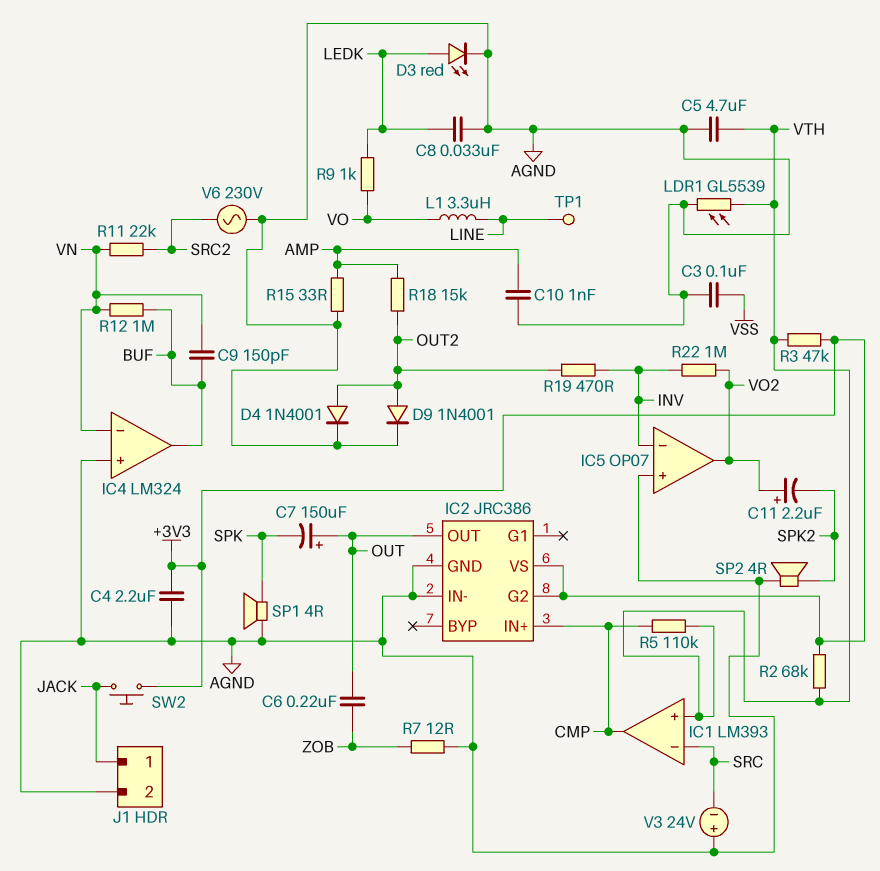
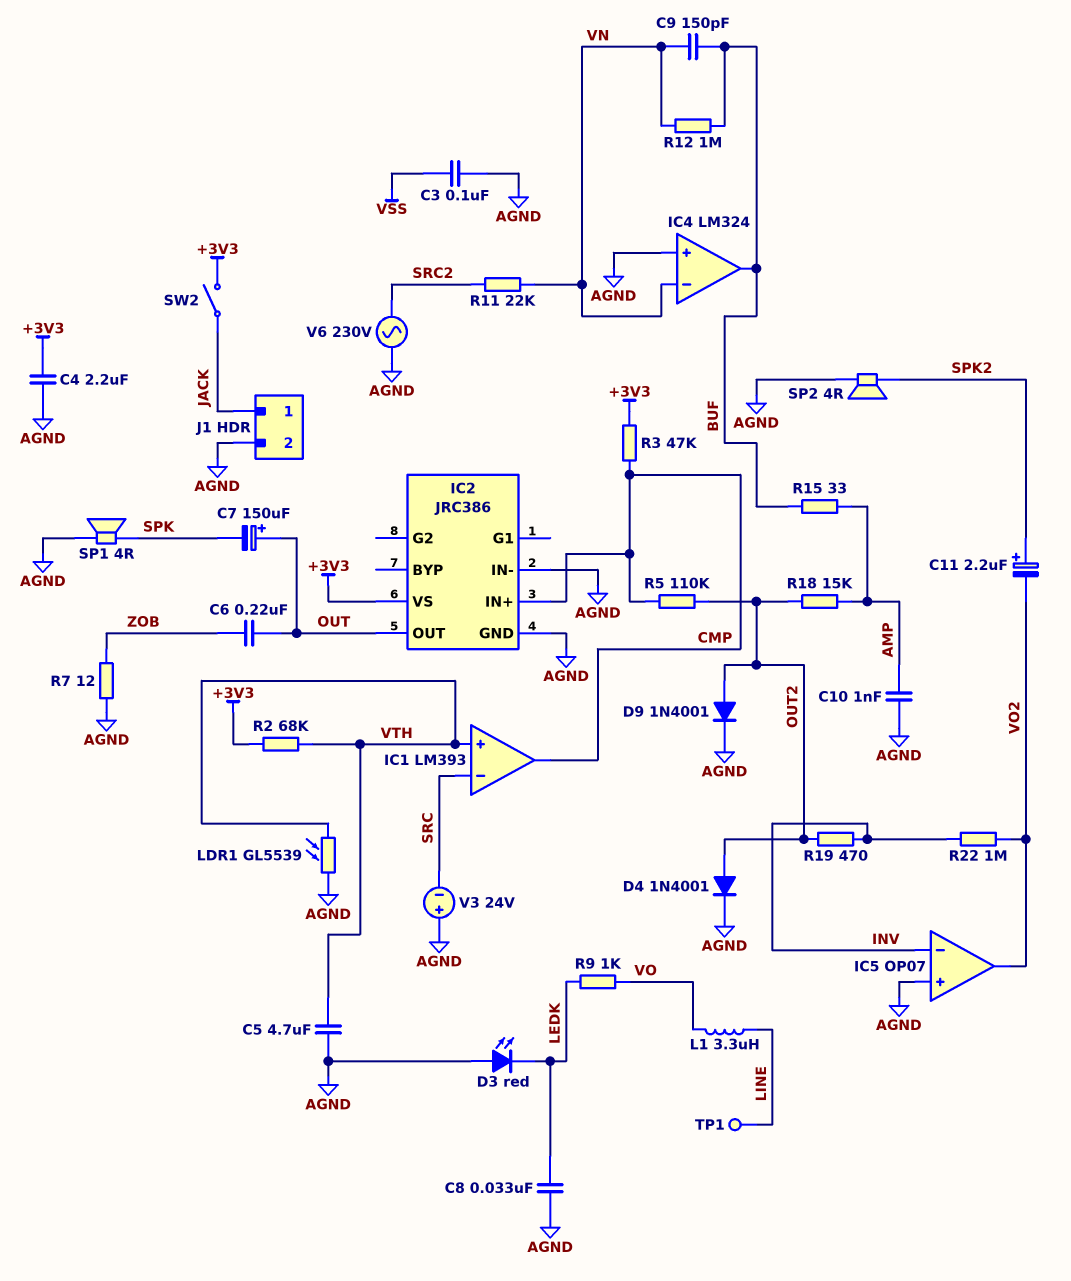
C11: 2.2uF (plus VO2, minus SPK2) -> 2.2uF (plus SPK2, minus VO2)
D3: LED red (A LEDK, K AGND) -> LED red (A AGND, K LEDK)
IC2 pin G2: +3V3 -> none
R3: 47k (+3V3, VTH) -> 47k (+3V3, CMP)
R5: 110k (CMP, VTH) -> 110k (CMP, OUT2)
R15: 33 (AGND, AMP) -> 33 (AMP, BUF)
SW2: button (+3V3, JACK) -> switch (+3V3, JACK)

